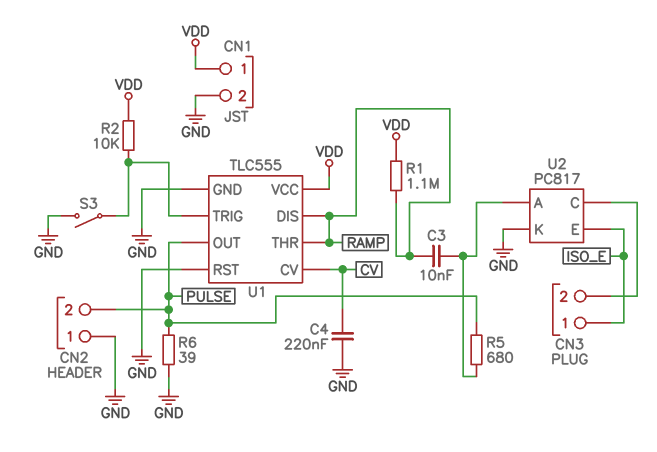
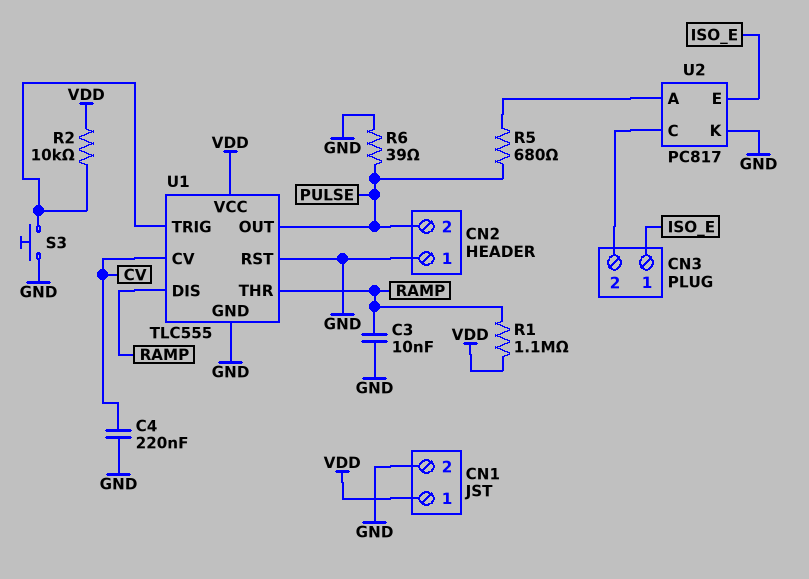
C3: 10nF (RAMP, U2/A) -> 10nF (GND, RAMP)
S3: switch (GND, U1/TRIG) -> button (GND, U1/TRIG)

